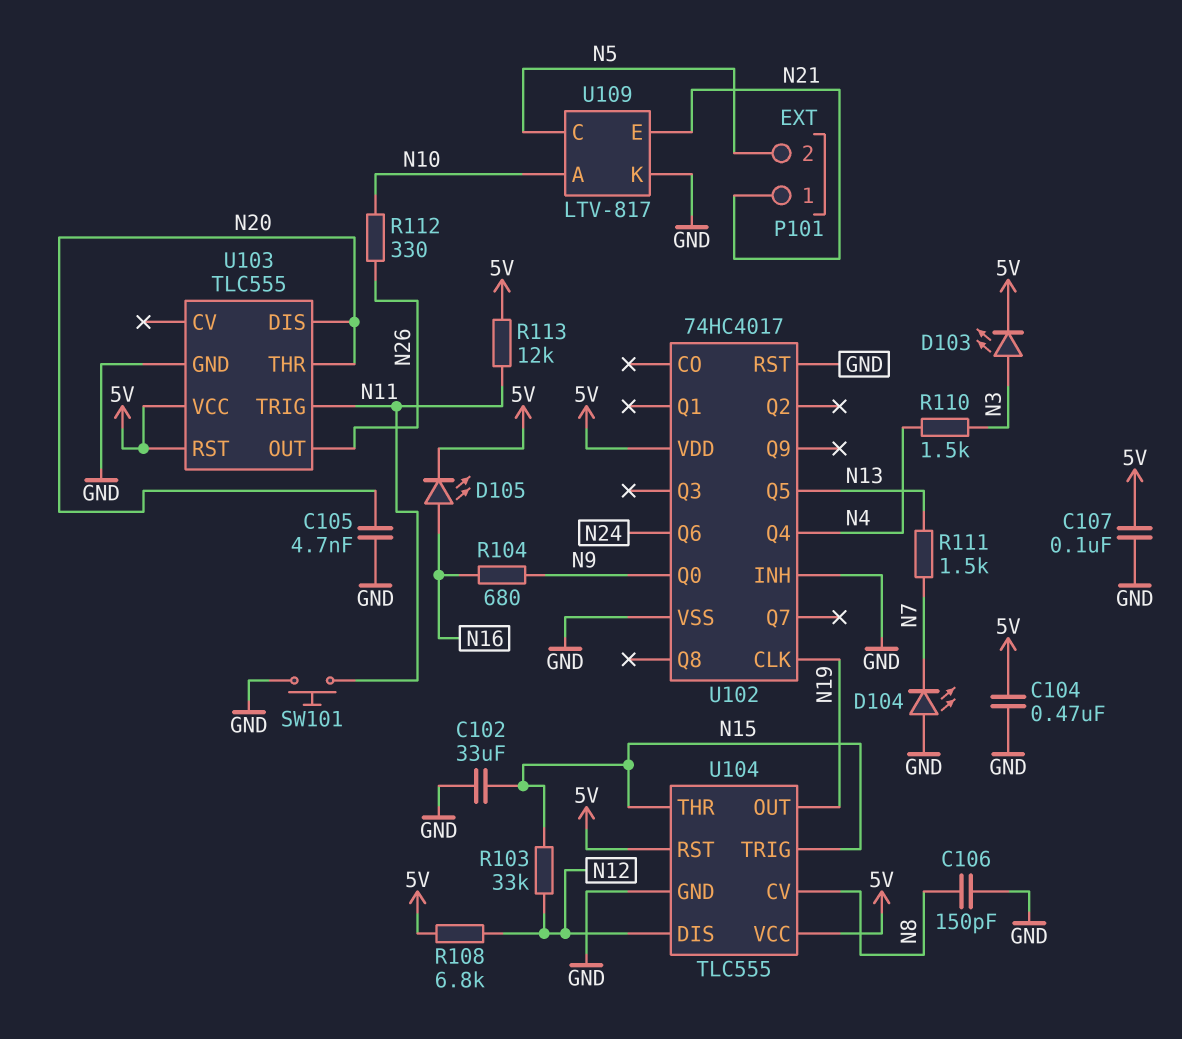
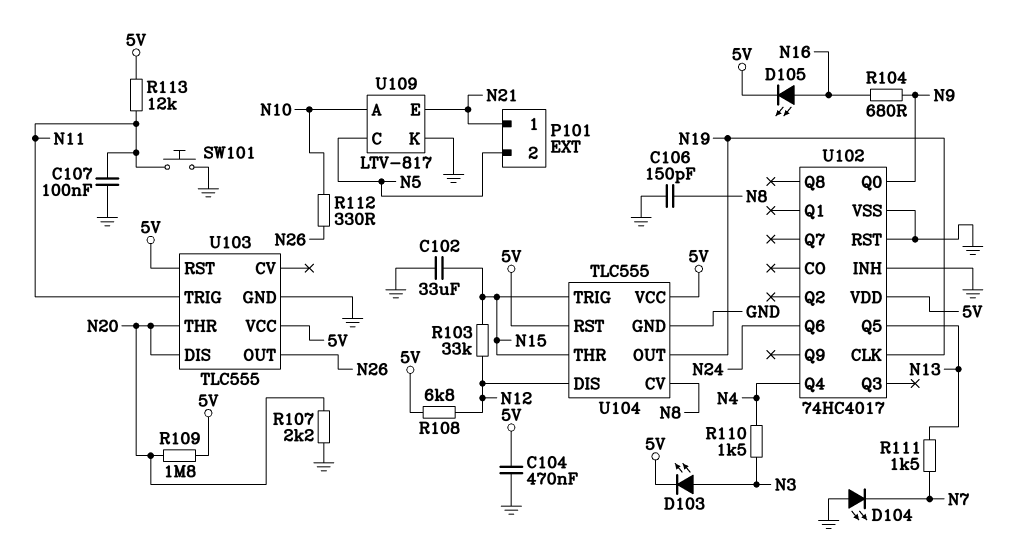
C105: 4.7nF (GND, N20) -> none
C107: 100nF (5V, GND) -> 100nF (GND, N11)
R107: none -> 2.2k (GND, N20)
R109: none -> 1.8M (5V, N20)

